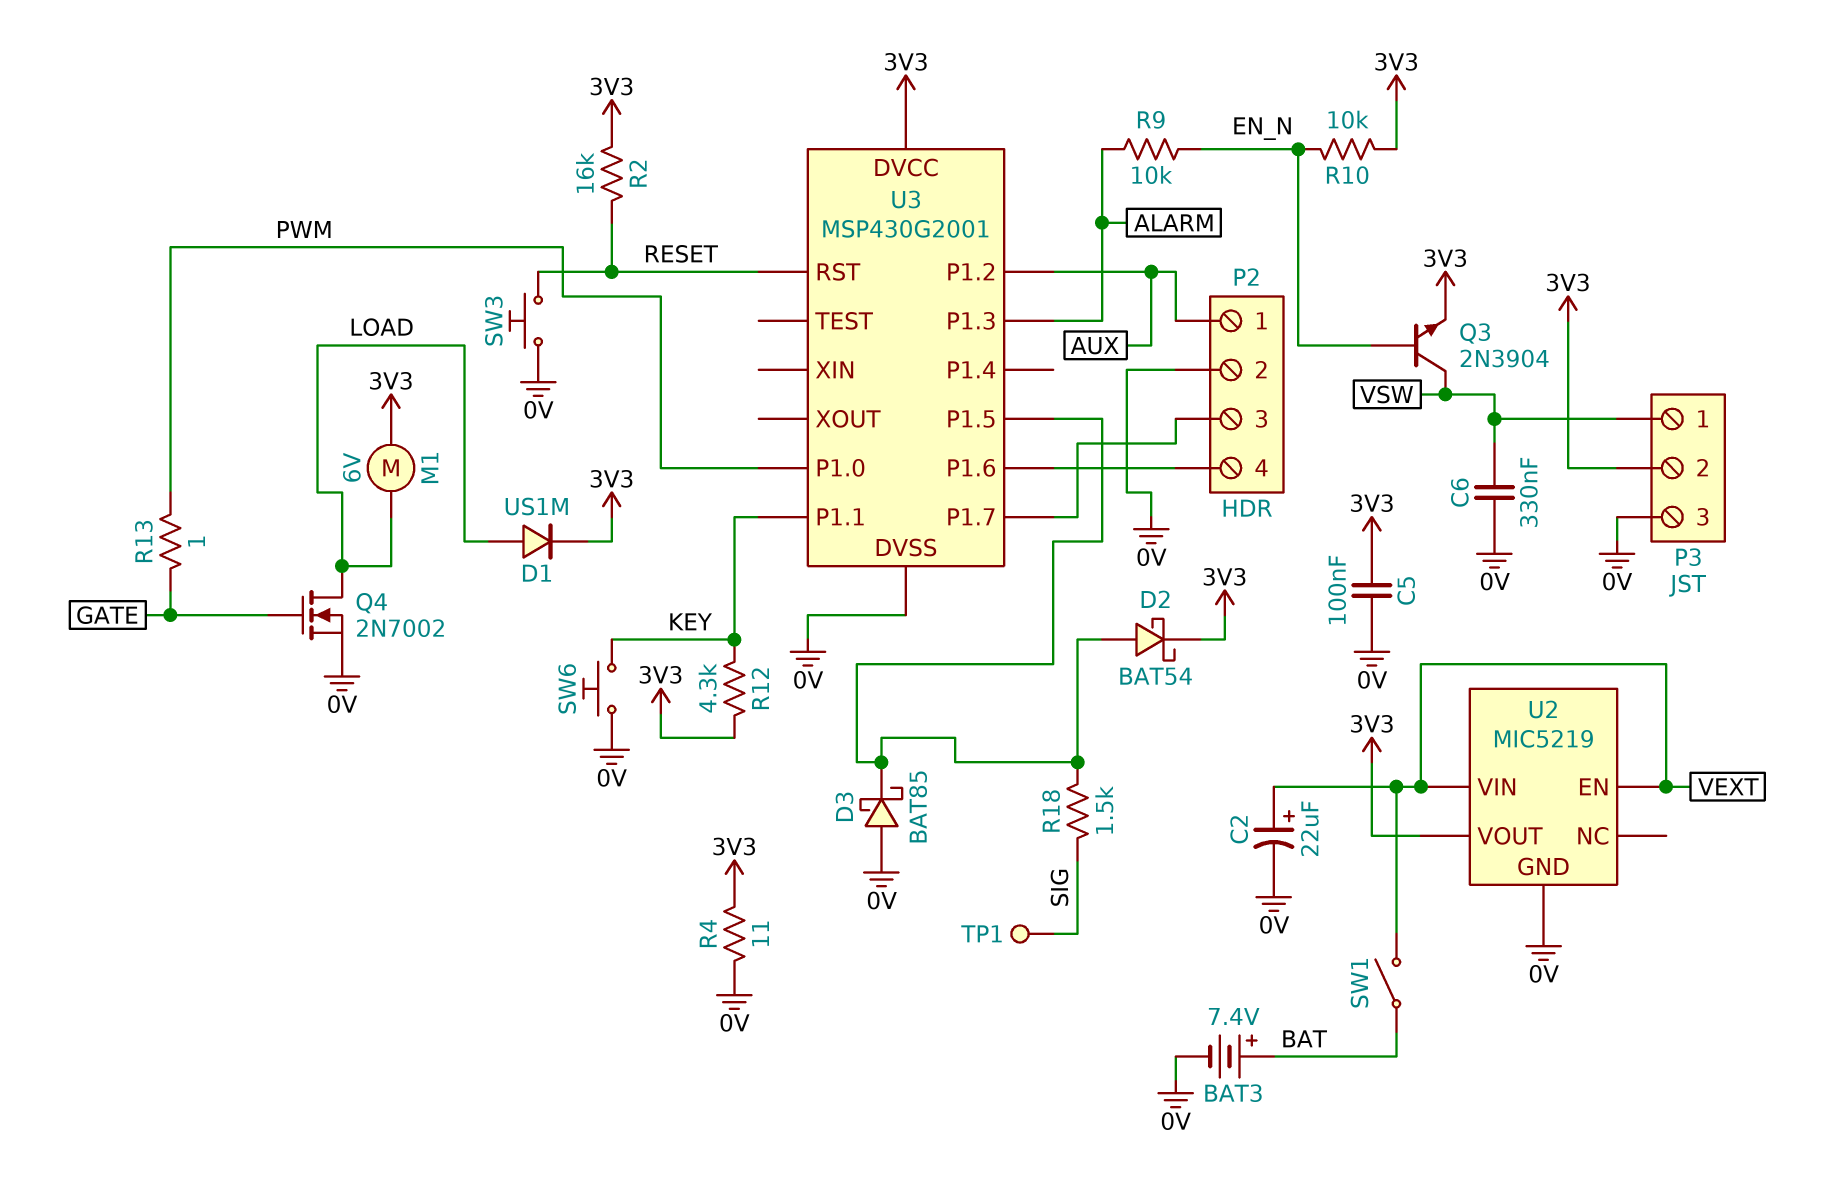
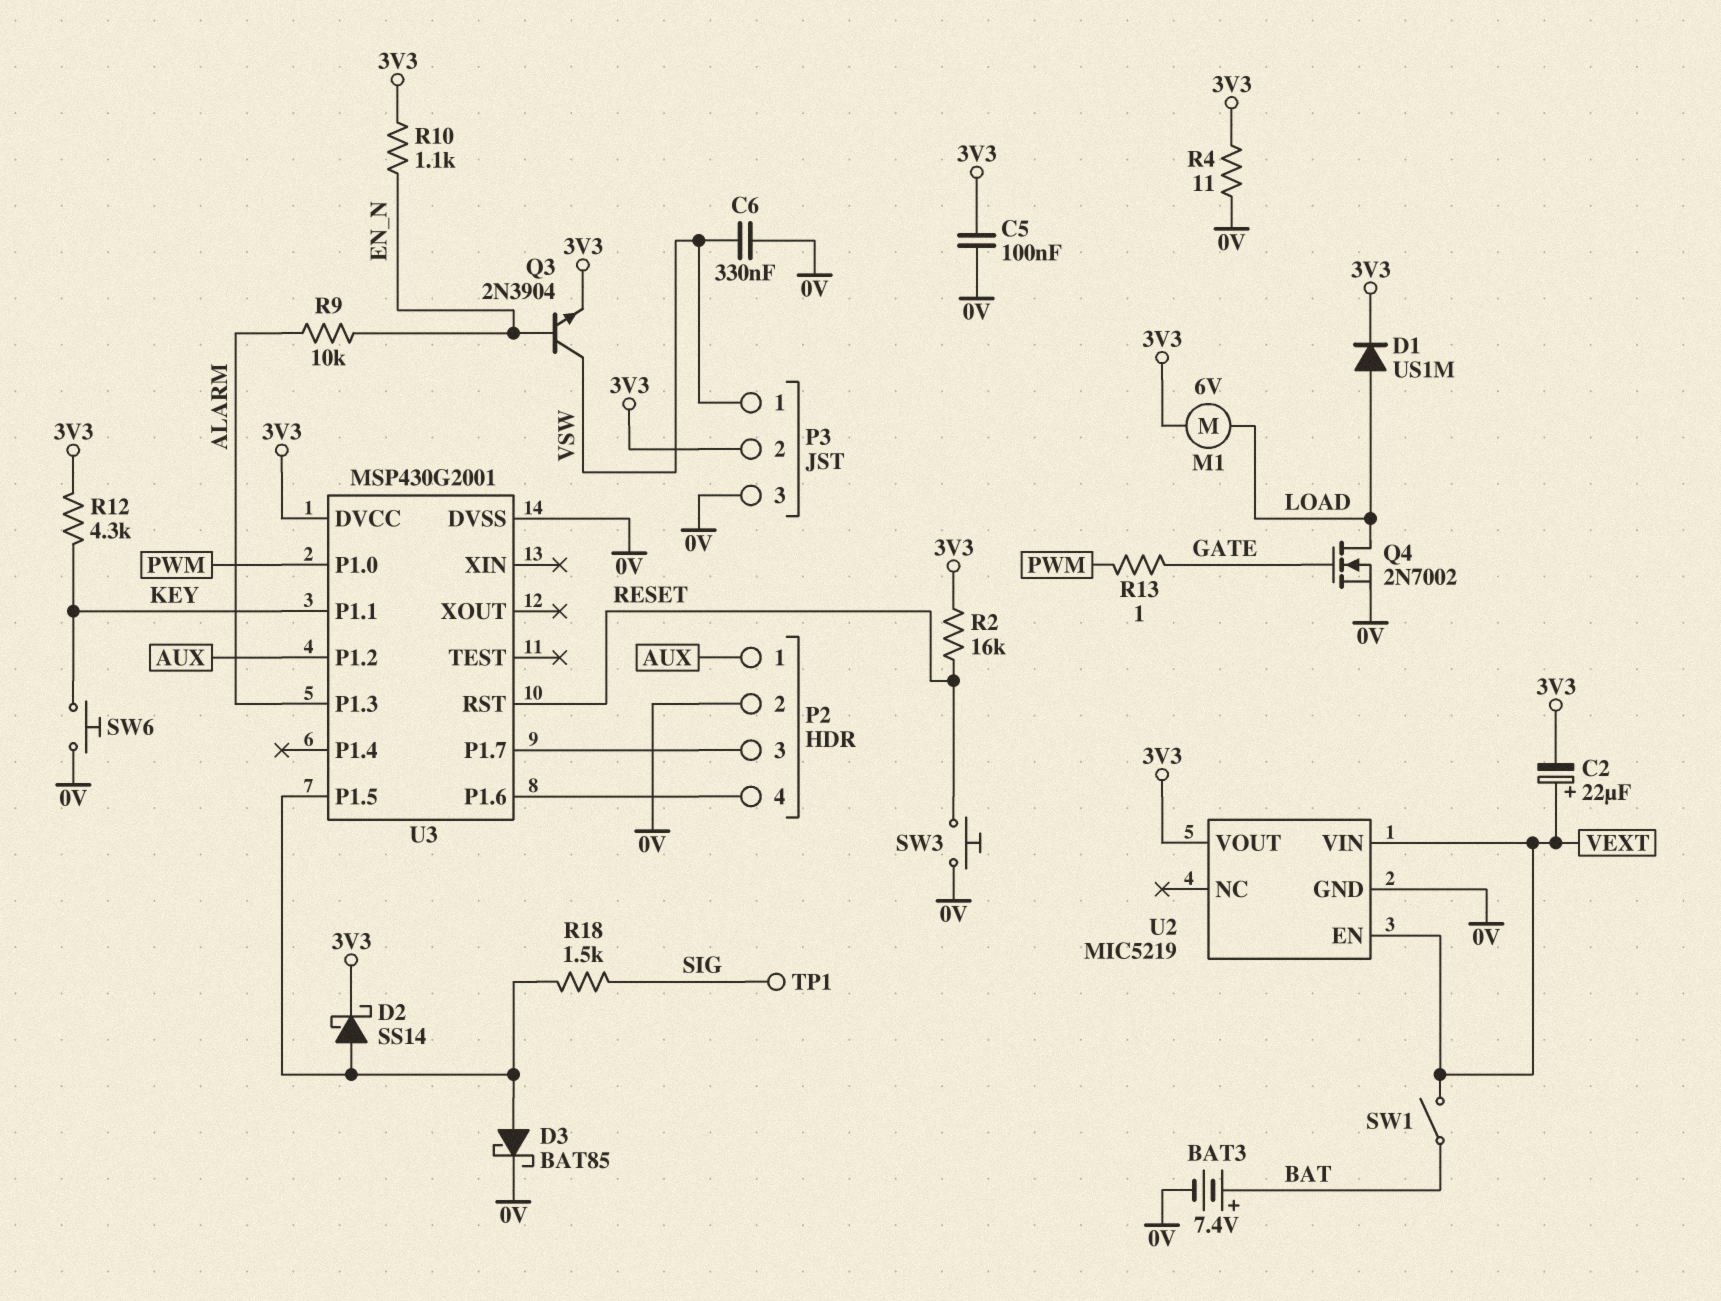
C2: 22uF (plus VEXT, minus 0V) -> 22uF (plus VEXT, minus 3V3)
D2: schottky BAT54 (A U3/P1.5, K 3V3) -> schottky SS14 (A U3/P1.5, K 3V3)
D3: schottky BAT85 (A 0V, K U3/P1.5) -> schottky BAT85 (A U3/P1.5, K 0V)
R10: 10k (3V3, EN_N) -> 1.1k (3V3, EN_N)

